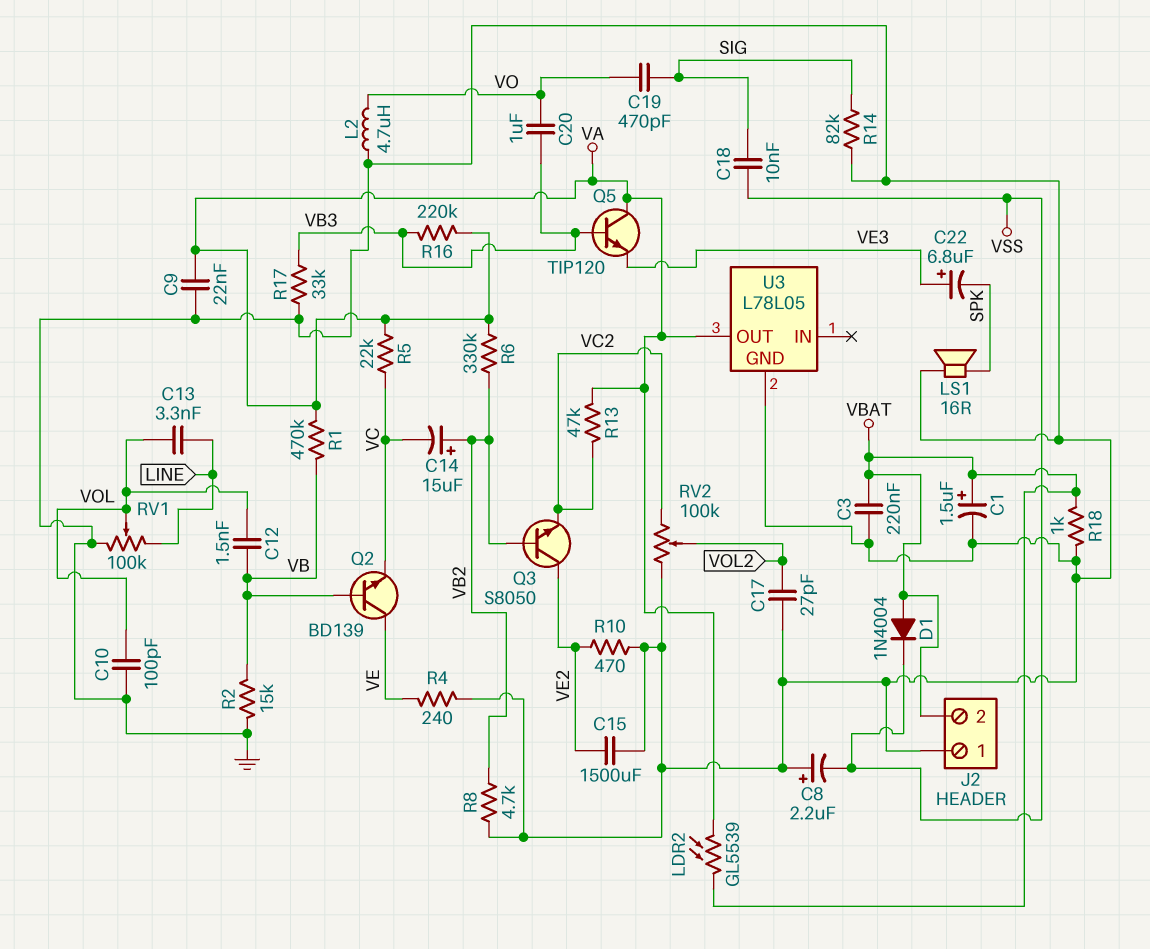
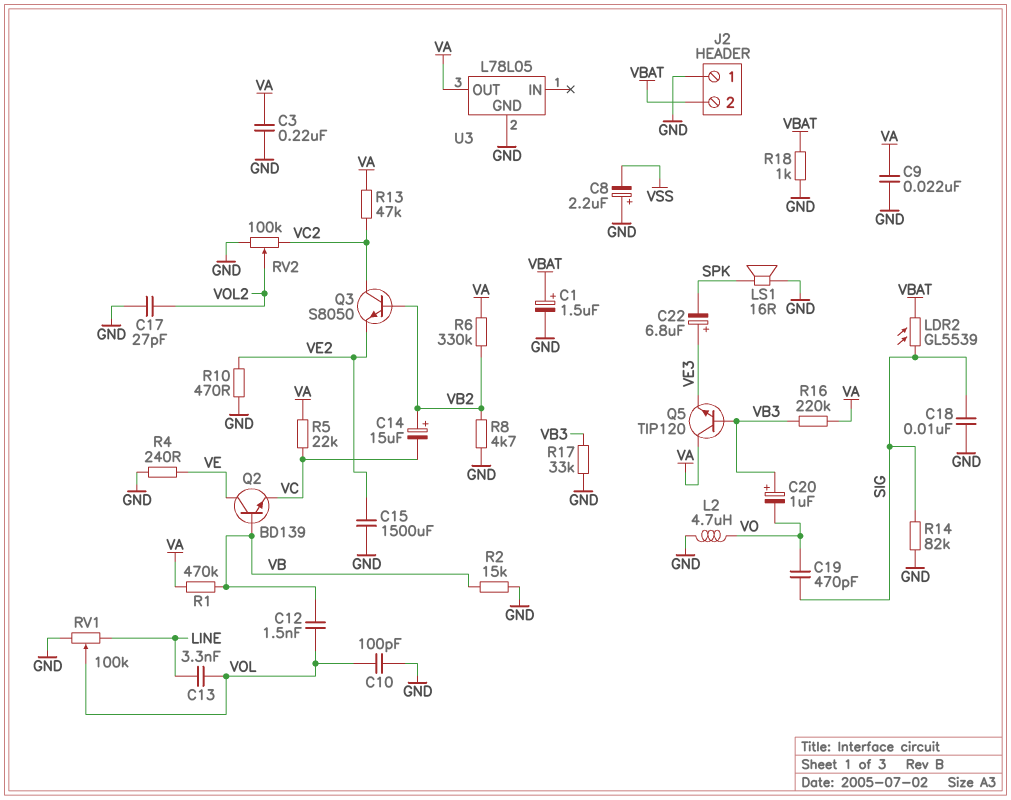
C3: 220nF (GND, VBAT) -> 220nF (GND, VA)
C18: 10nF (SIG, VSS) -> 10nF (GND, SIG)
C20: 1uF (VB3, VO) -> 1uF (plus VB3, minus VO)
D1: diode 1N4004 (A VBAT, K VSS) -> none
LDR2: GL5539 (VA, VBAT) -> GL5539 (SIG, VBAT)
Q3: NPN S8050 (B VB2, C VE2, E VC2) -> NPN S8050 (B VB2, C VC2, E VE2)

